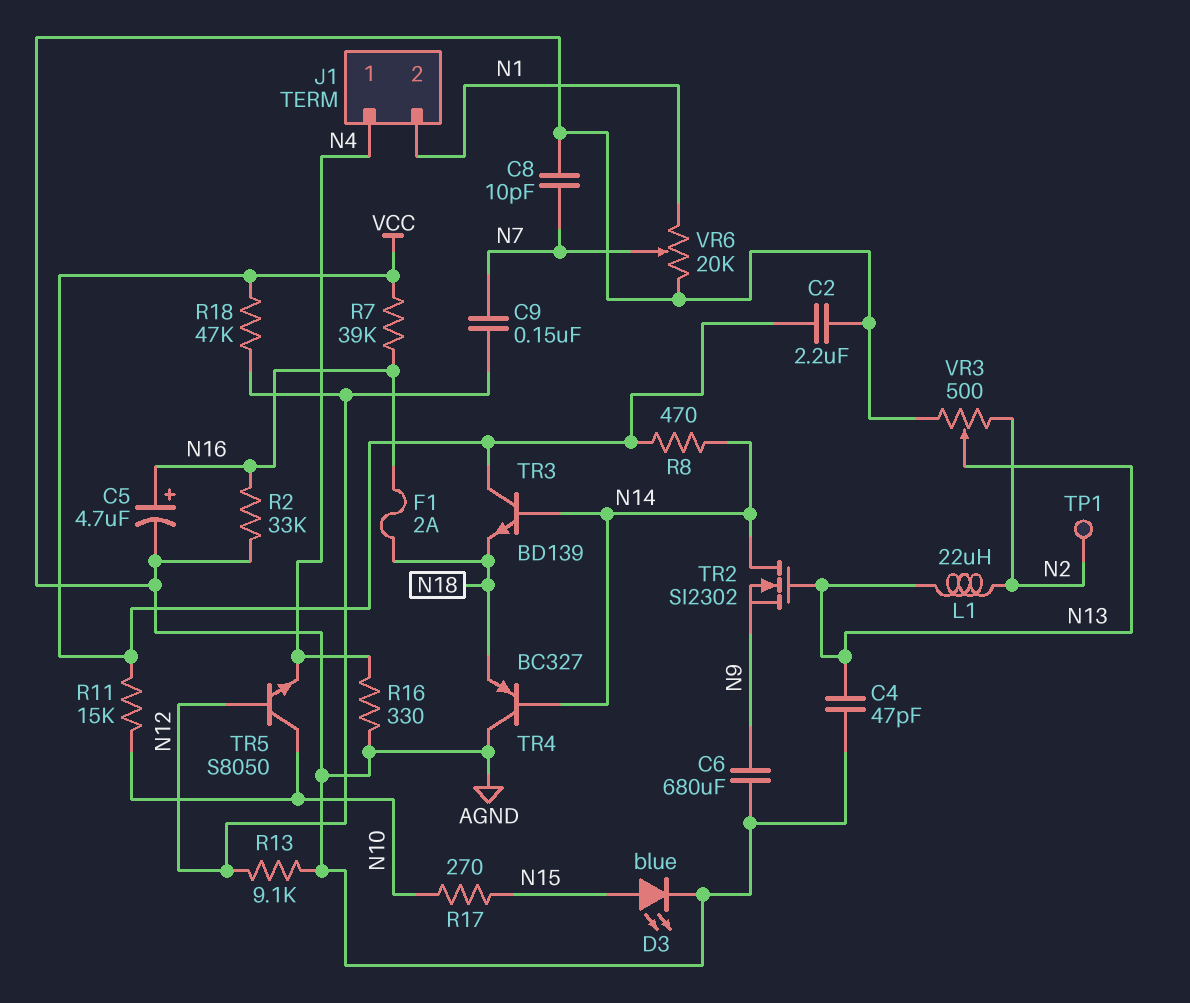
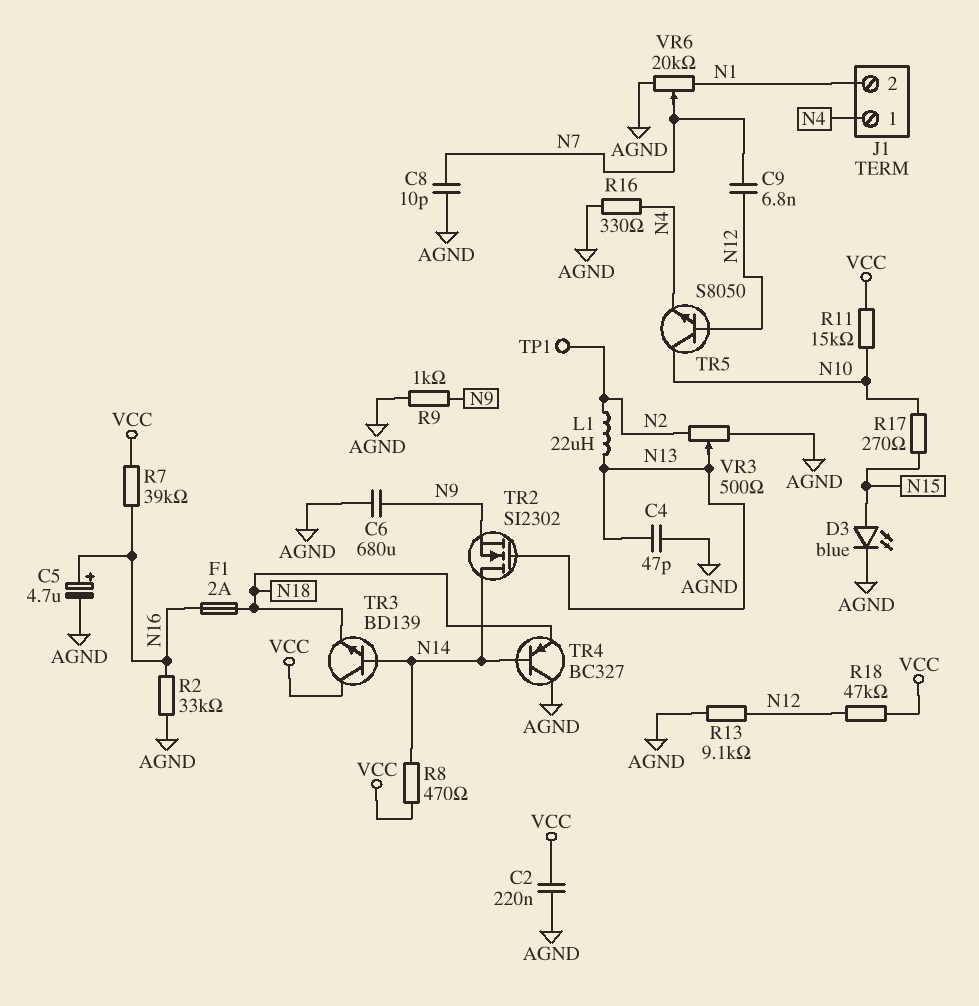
C2: 2.2uF (AGND, VCC) -> 220nF (AGND, VCC)
C9: 150nF (N7, N12) -> 6.8nF (N7, N12)
R9: none -> 1k (AGND, N9)

